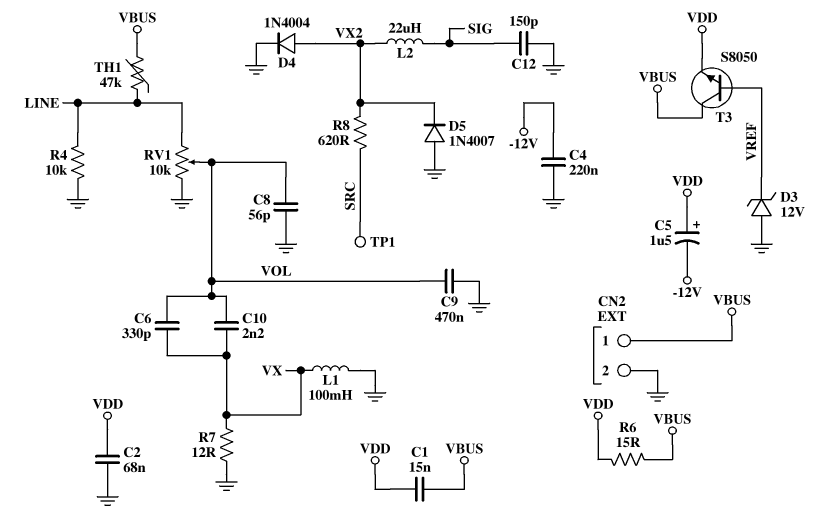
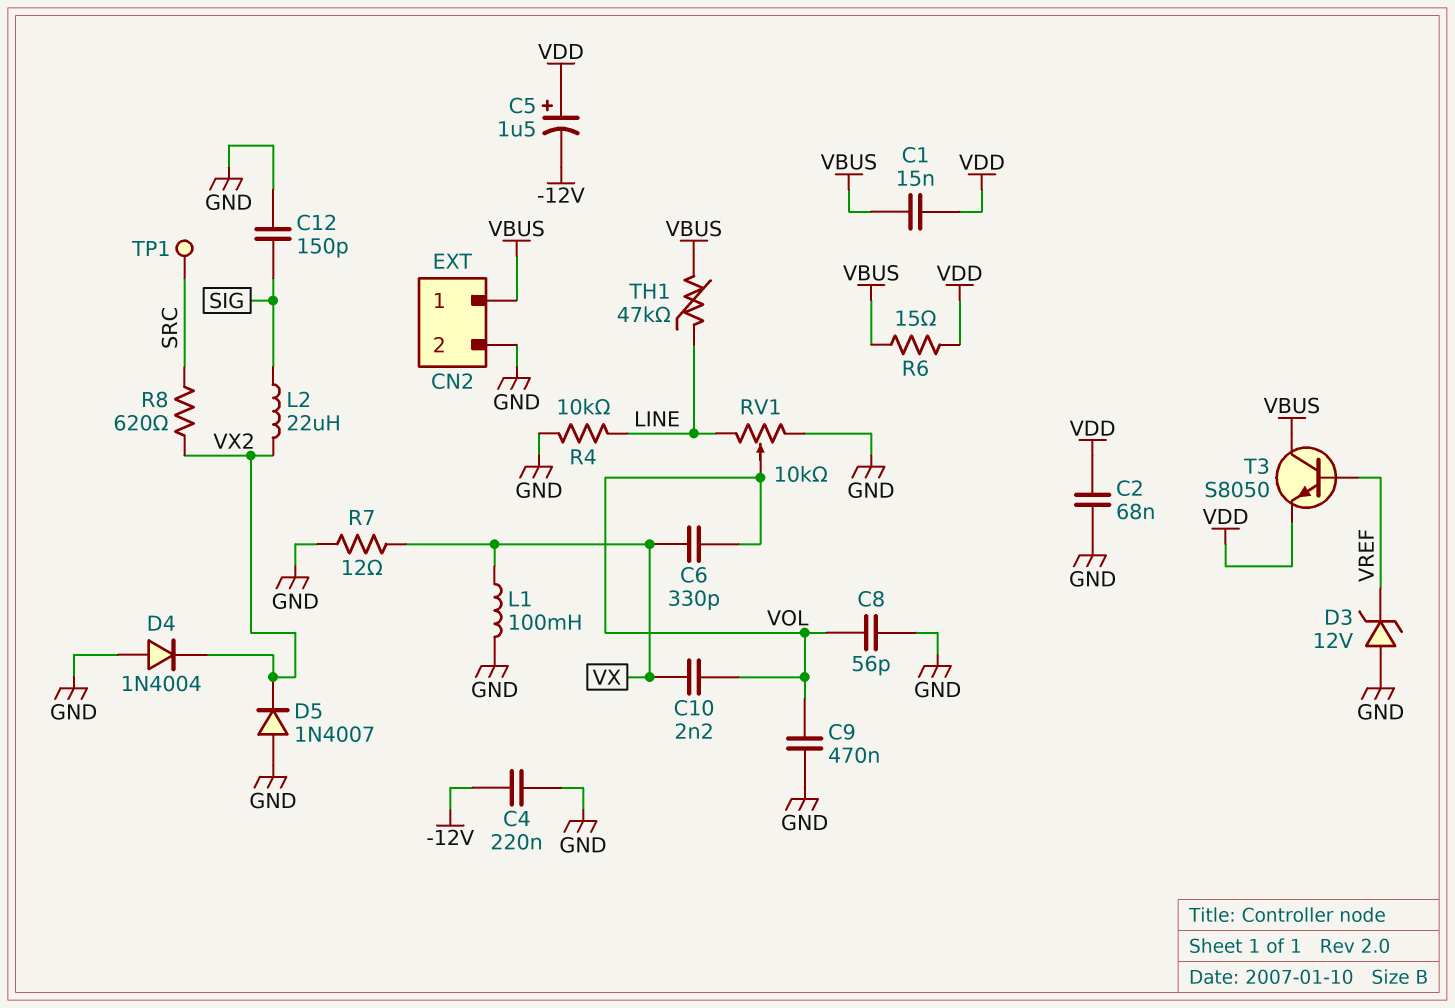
D4: diode 1N4004 (A VX2, K GND) -> diode 1N4004 (A GND, K VX2)

